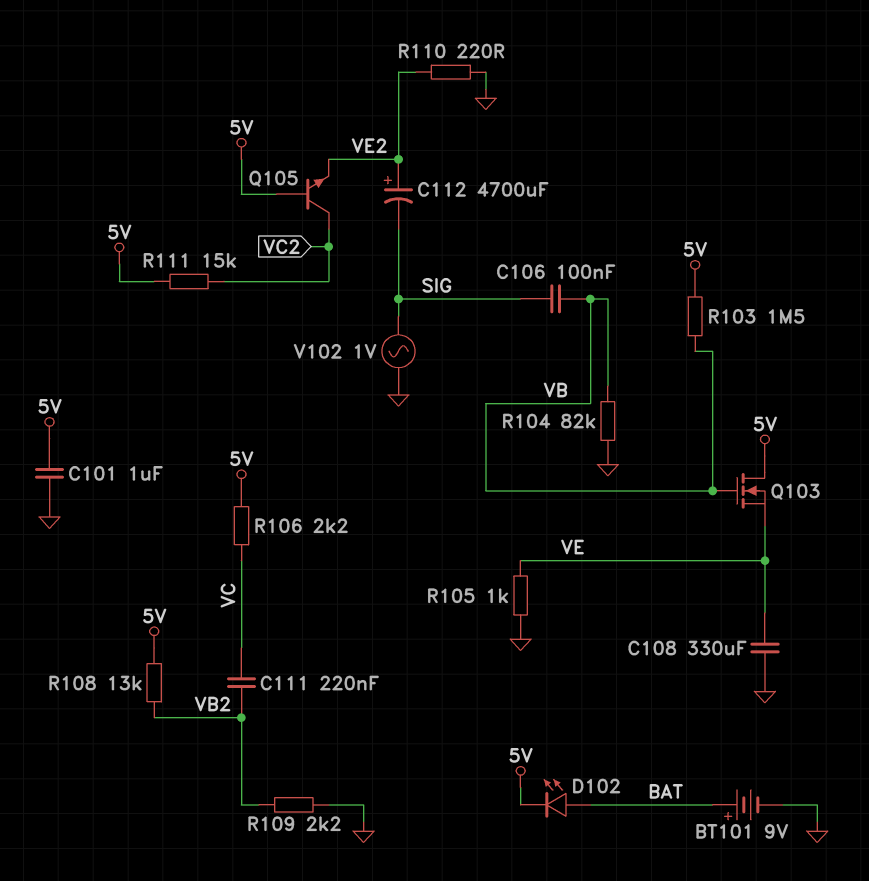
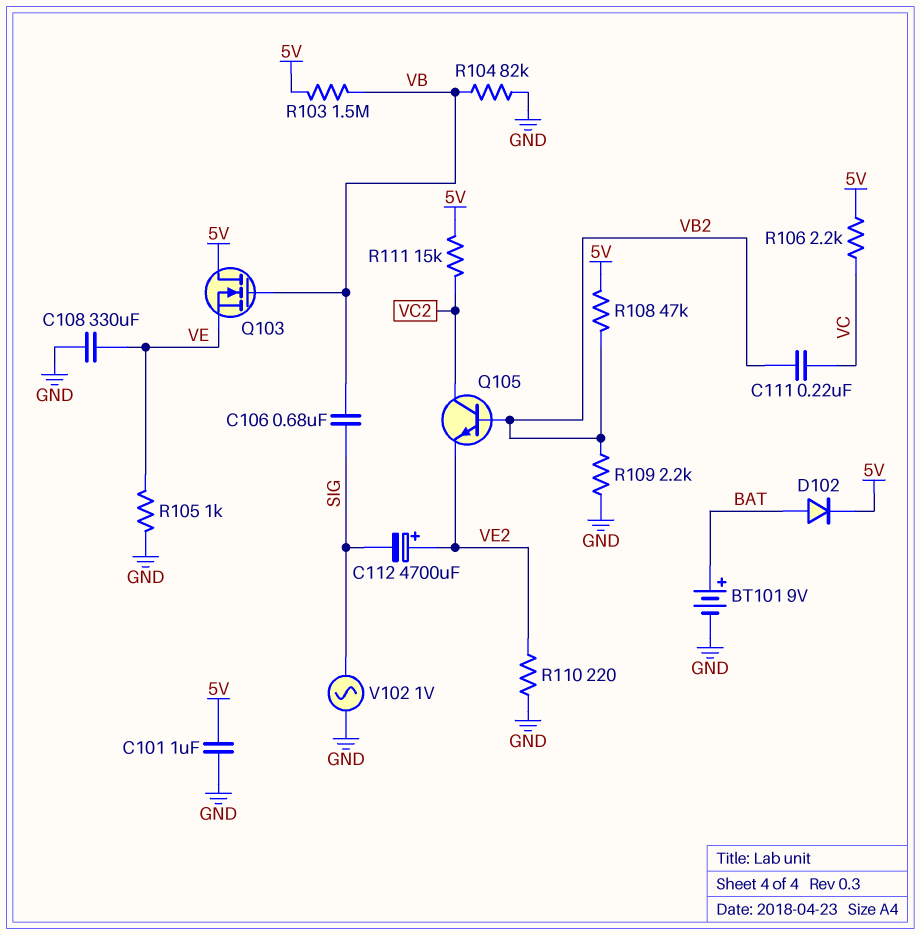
C106: 100nF (SIG, VB) -> 680nF (SIG, VB)
D102: LED (A BAT, K 5V) -> diode (A BAT, K 5V)
Q105: NPN (B 5V, C VC2, E VE2) -> NPN (B VB2, C VC2, E VE2)
R108: 13k (5V, VB2) -> 47k (5V, VB2)

